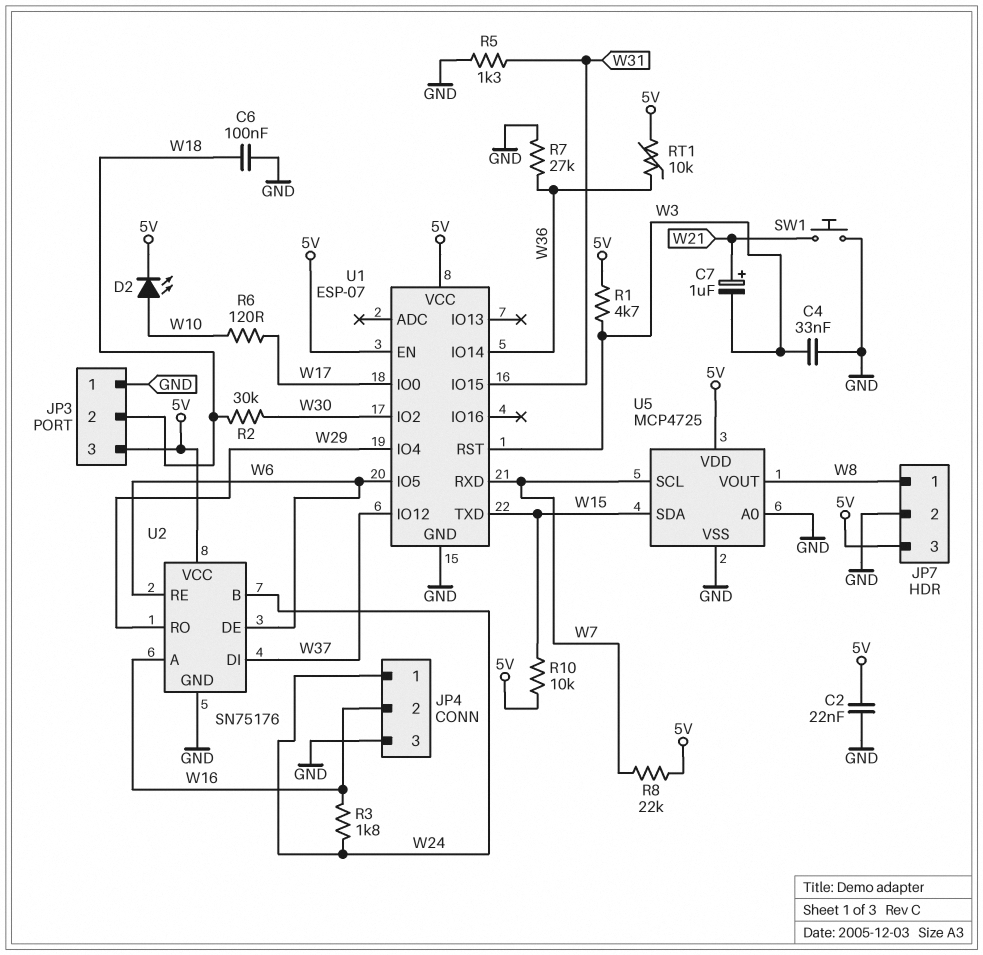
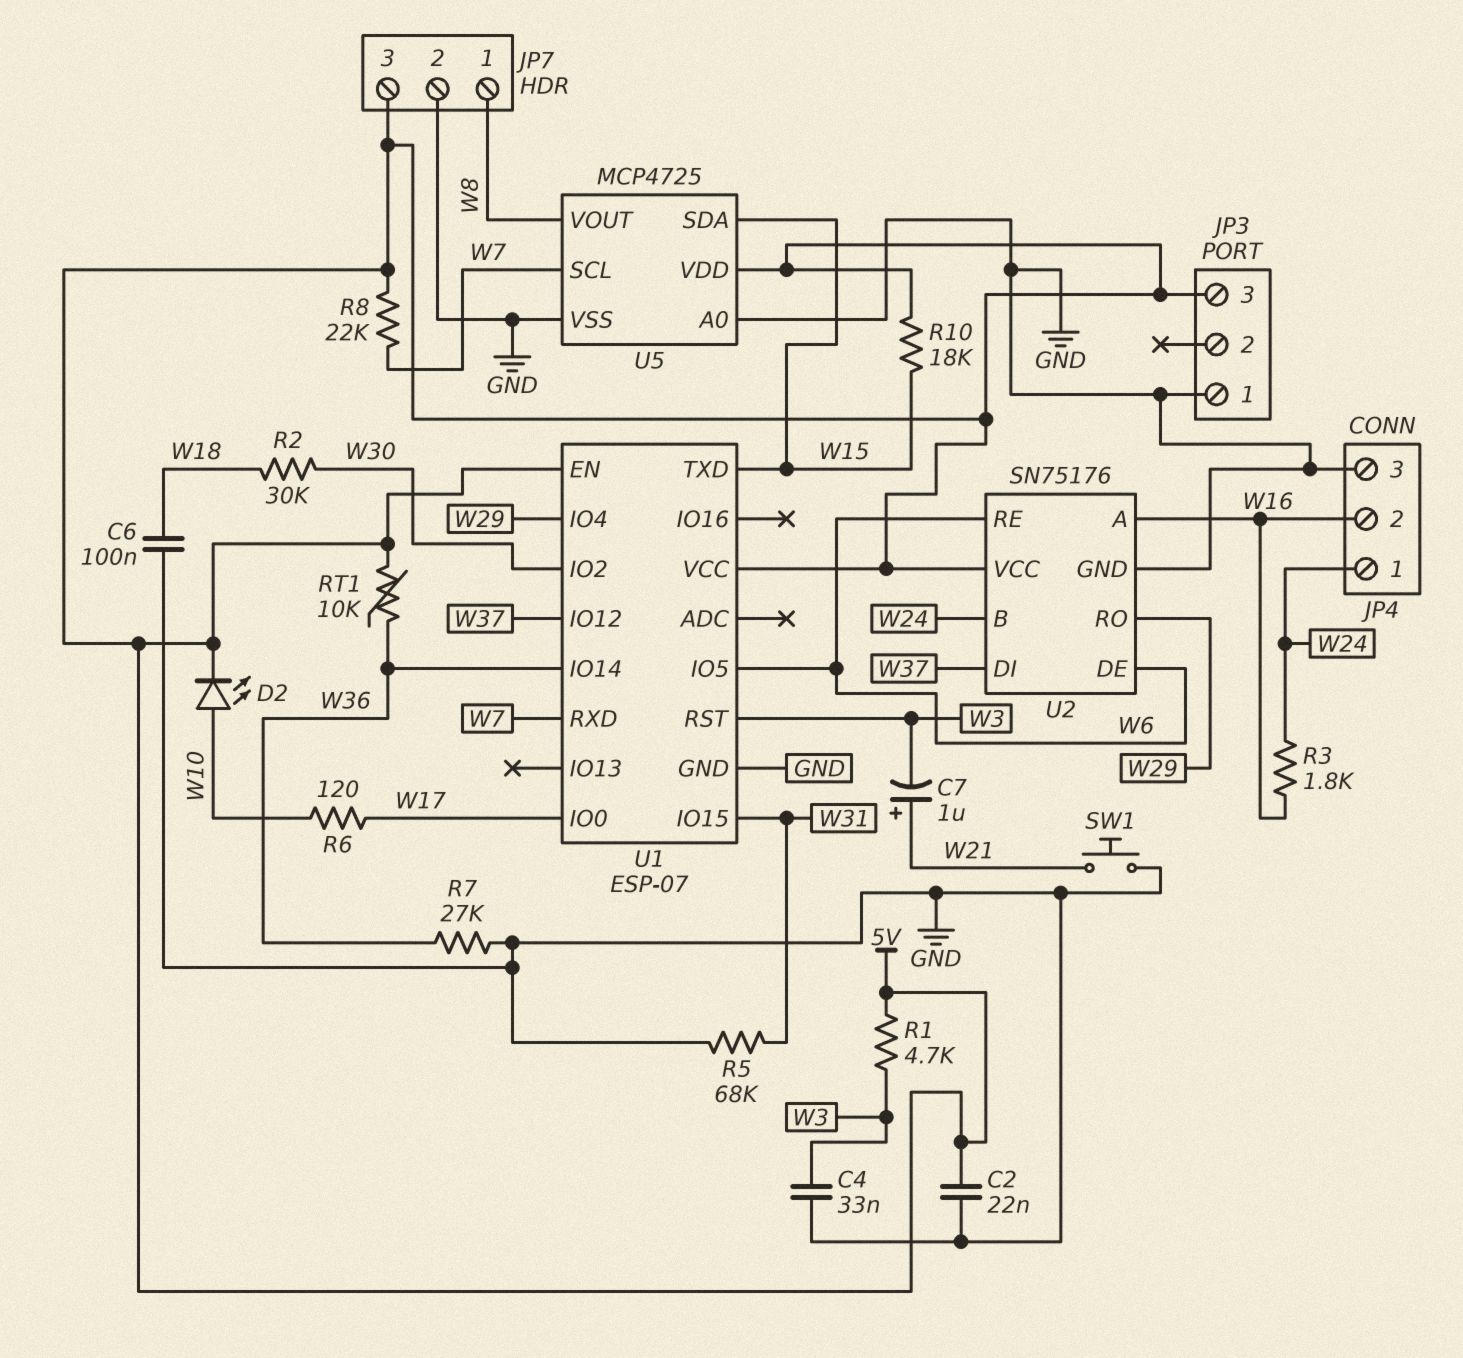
JP3 pin 2: W18 -> none
R5: 1.3k (GND, W31) -> 68k (GND, W31)
R10: 10k (5V, W15) -> 18k (5V, W15)

